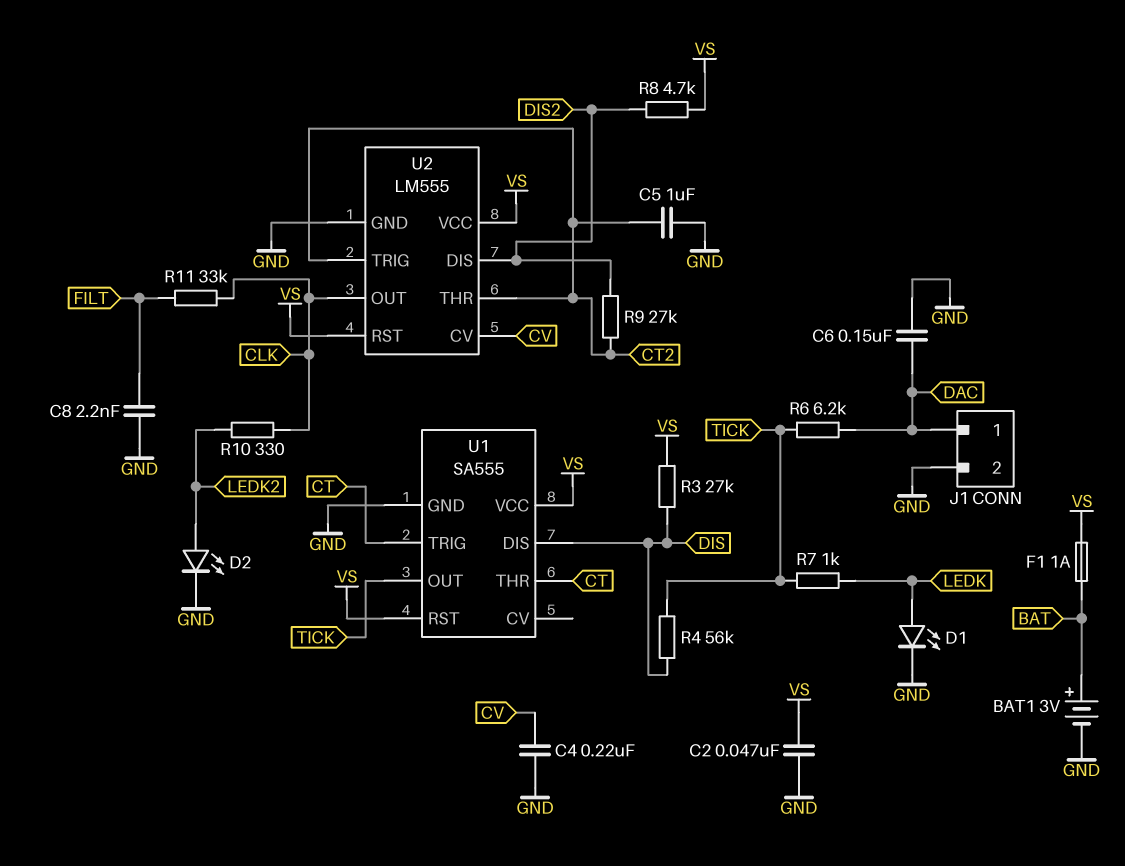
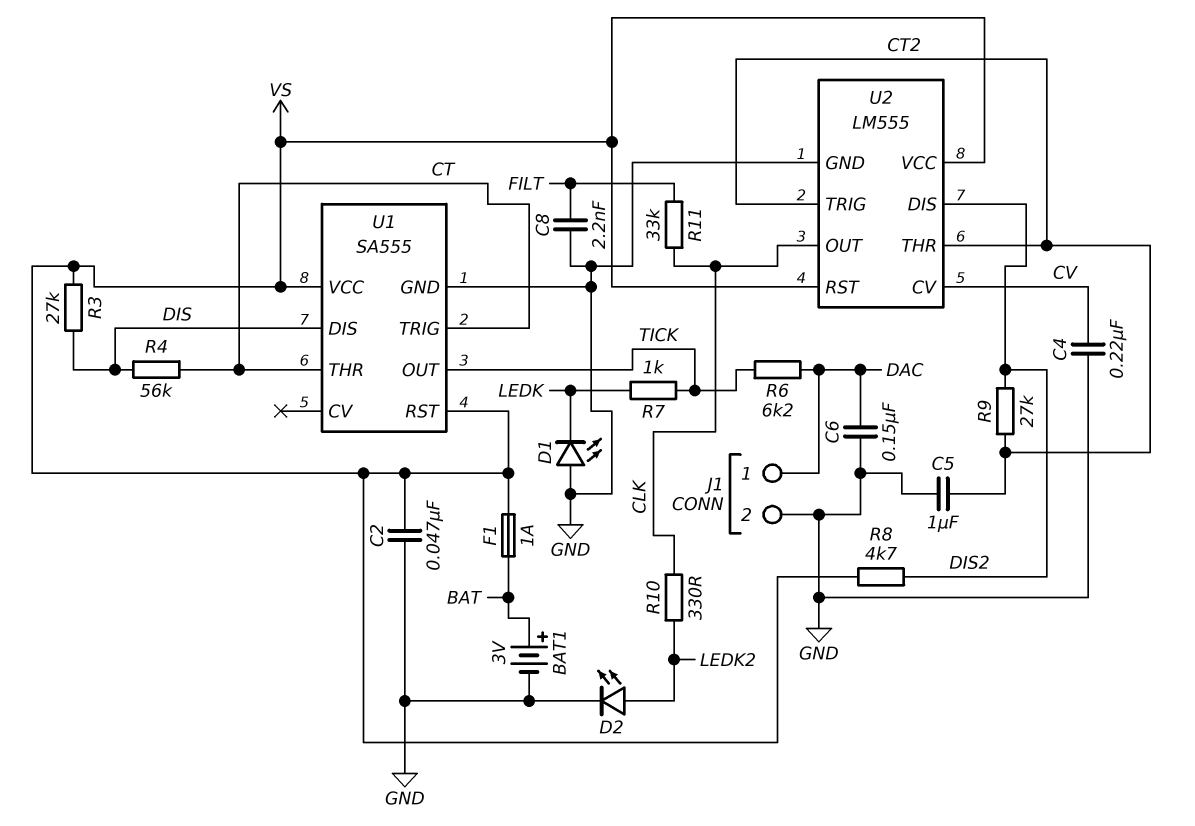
D1: LED (A LEDK, K GND) -> LED (A GND, K LEDK)
R4: 56k (DIS, TICK) -> 56k (CT, DIS)

